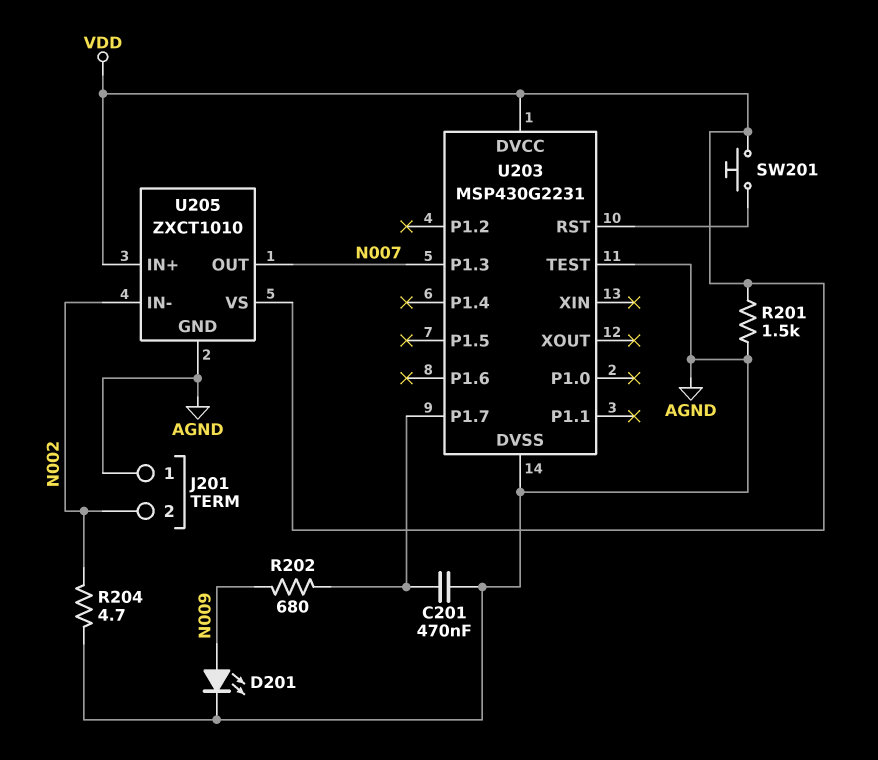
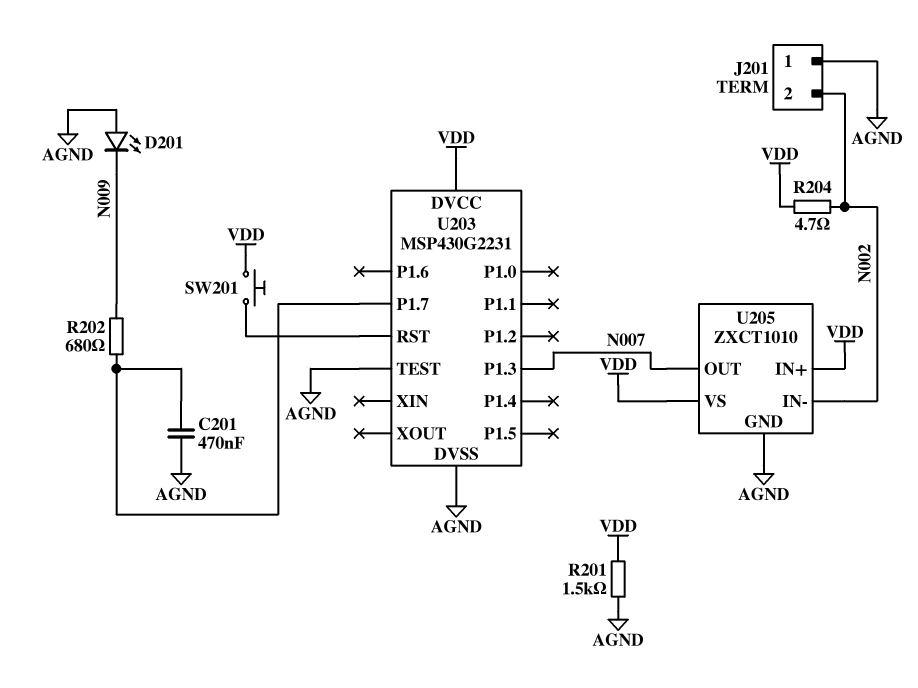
D201: LED (A N009, K AGND) -> LED (A AGND, K N009)
R204: 4.7 (AGND, N002) -> 4.7 (N002, VDD)

